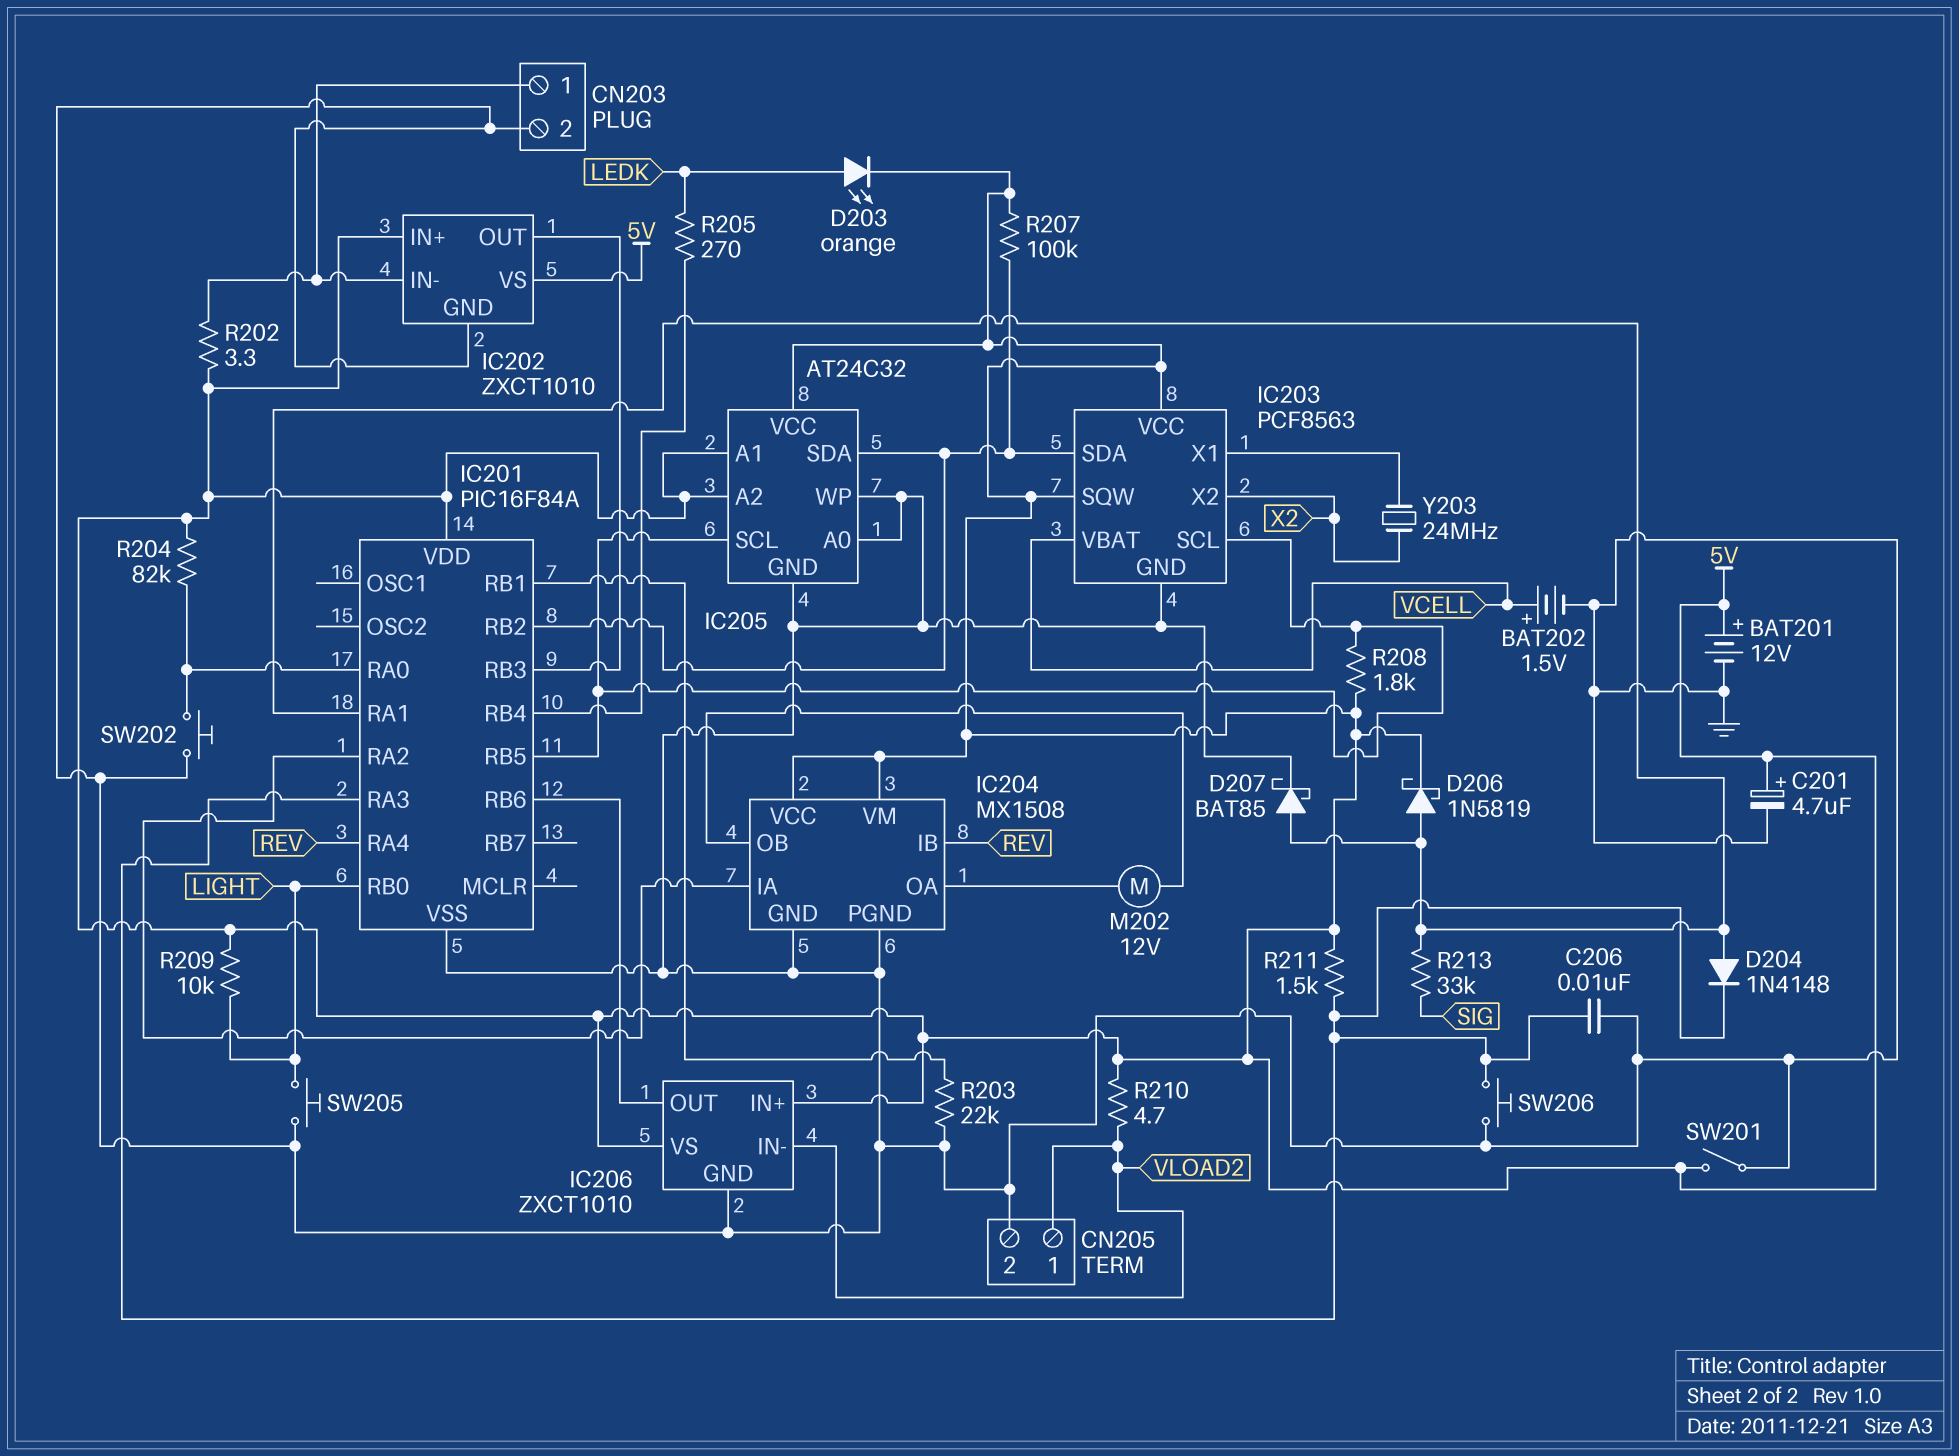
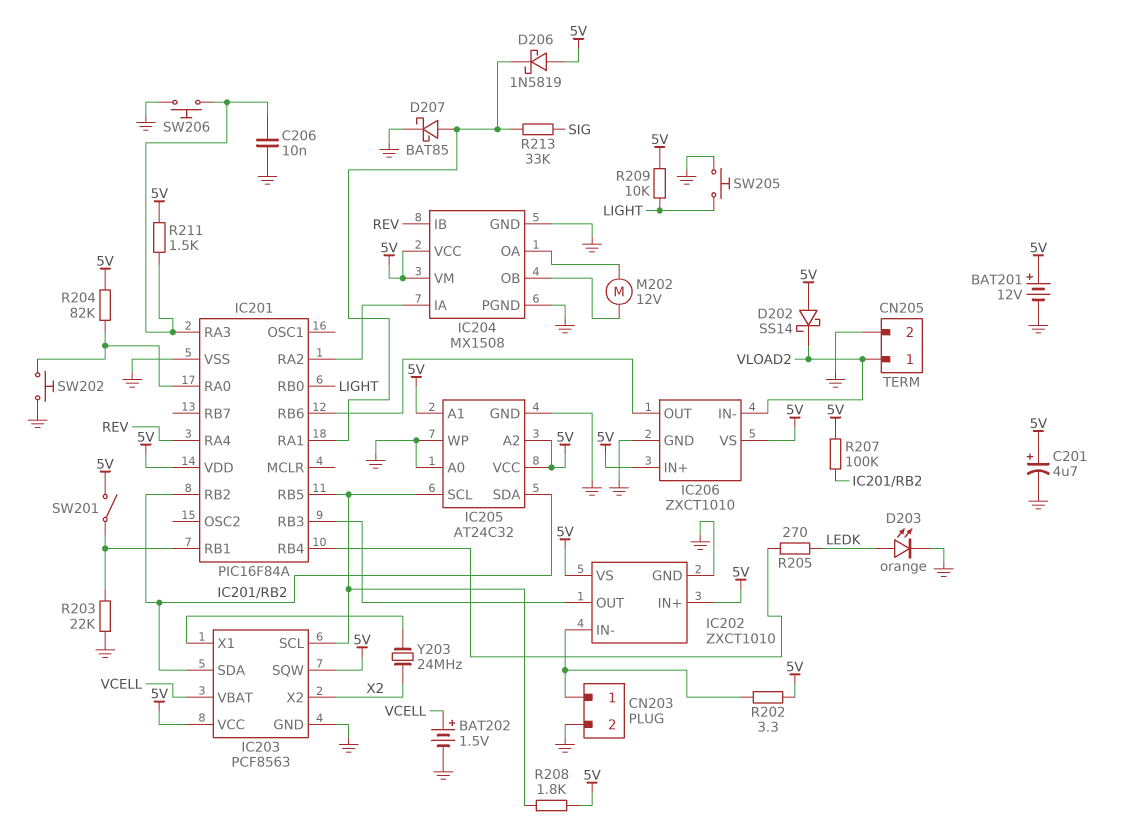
D202: none -> schottky SS14 (A 5V, K VLOAD2)
D203: LED orange (A LEDK, K 5V) -> LED orange (A LEDK, K GND)
D204: diode 1N4148 (A IC201/RA1, K IC201/RA3) -> none
D206: schottky 1N5819 (A IC201/RA1, K 5V) -> schottky 1N5819 (A 5V, K IC201/RA1)
R210: 4.7 (5V, VLOAD2) -> none
SW201: switch (5V, GND) -> switch (5V, IC201/RB1)

